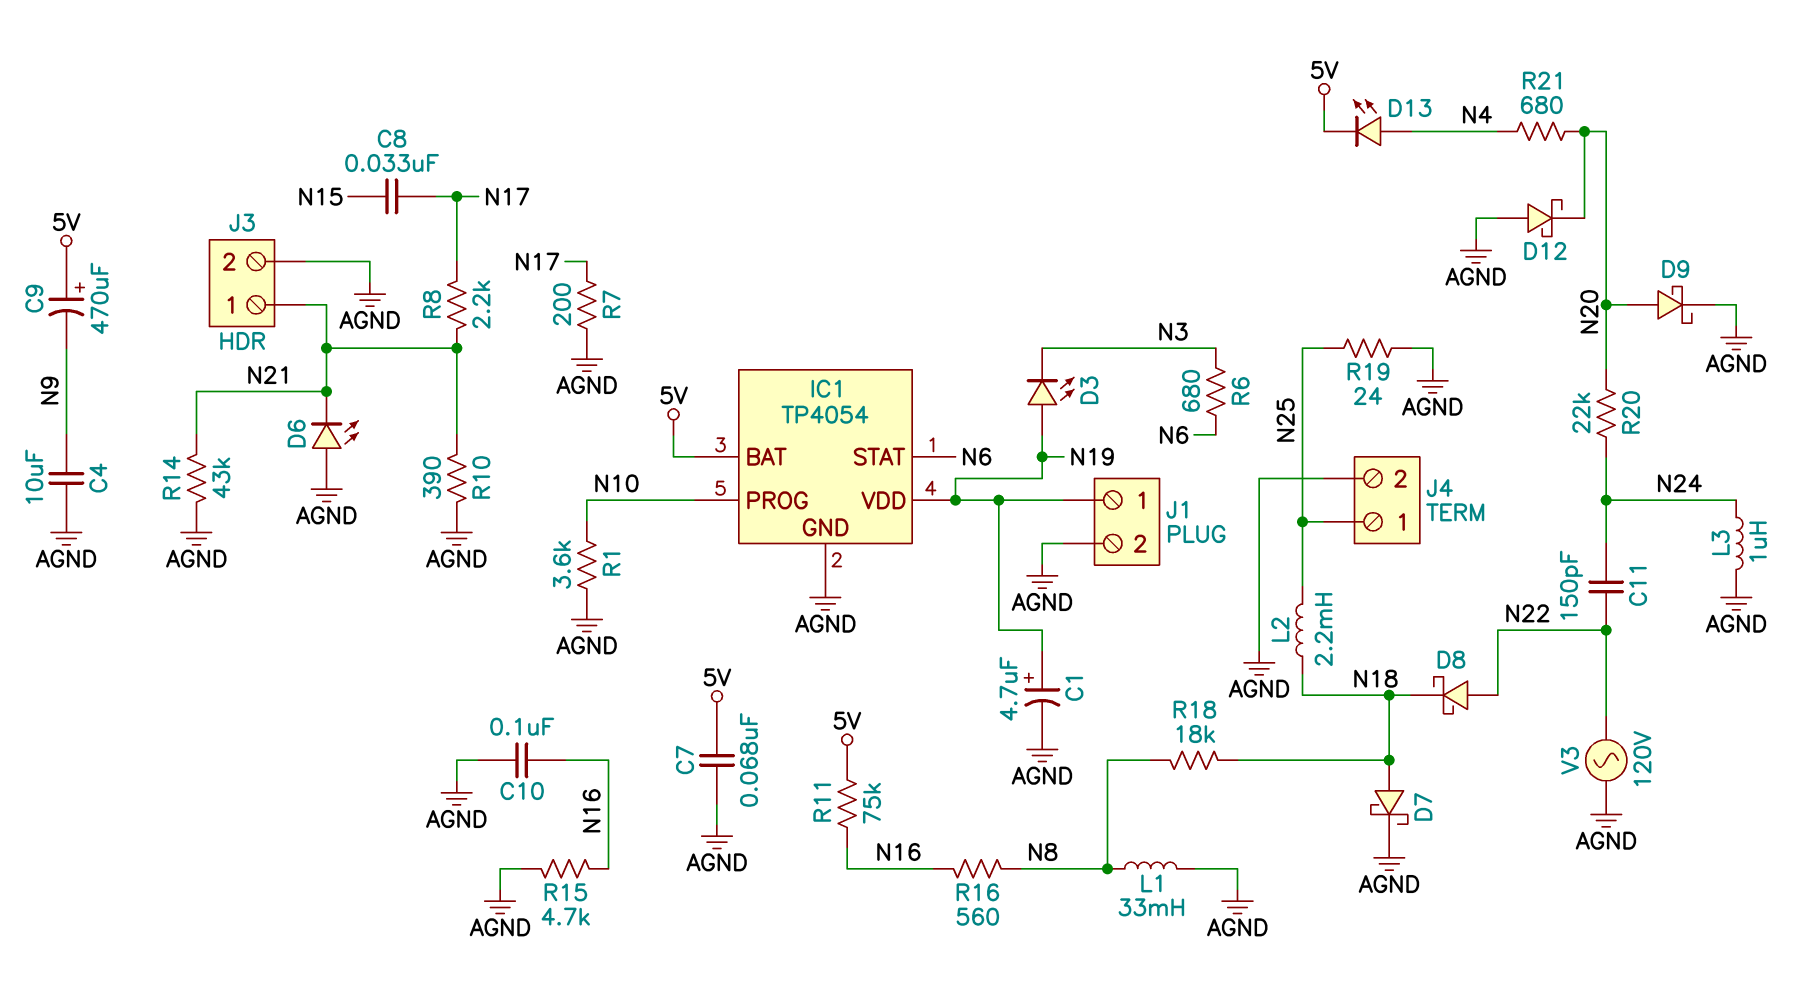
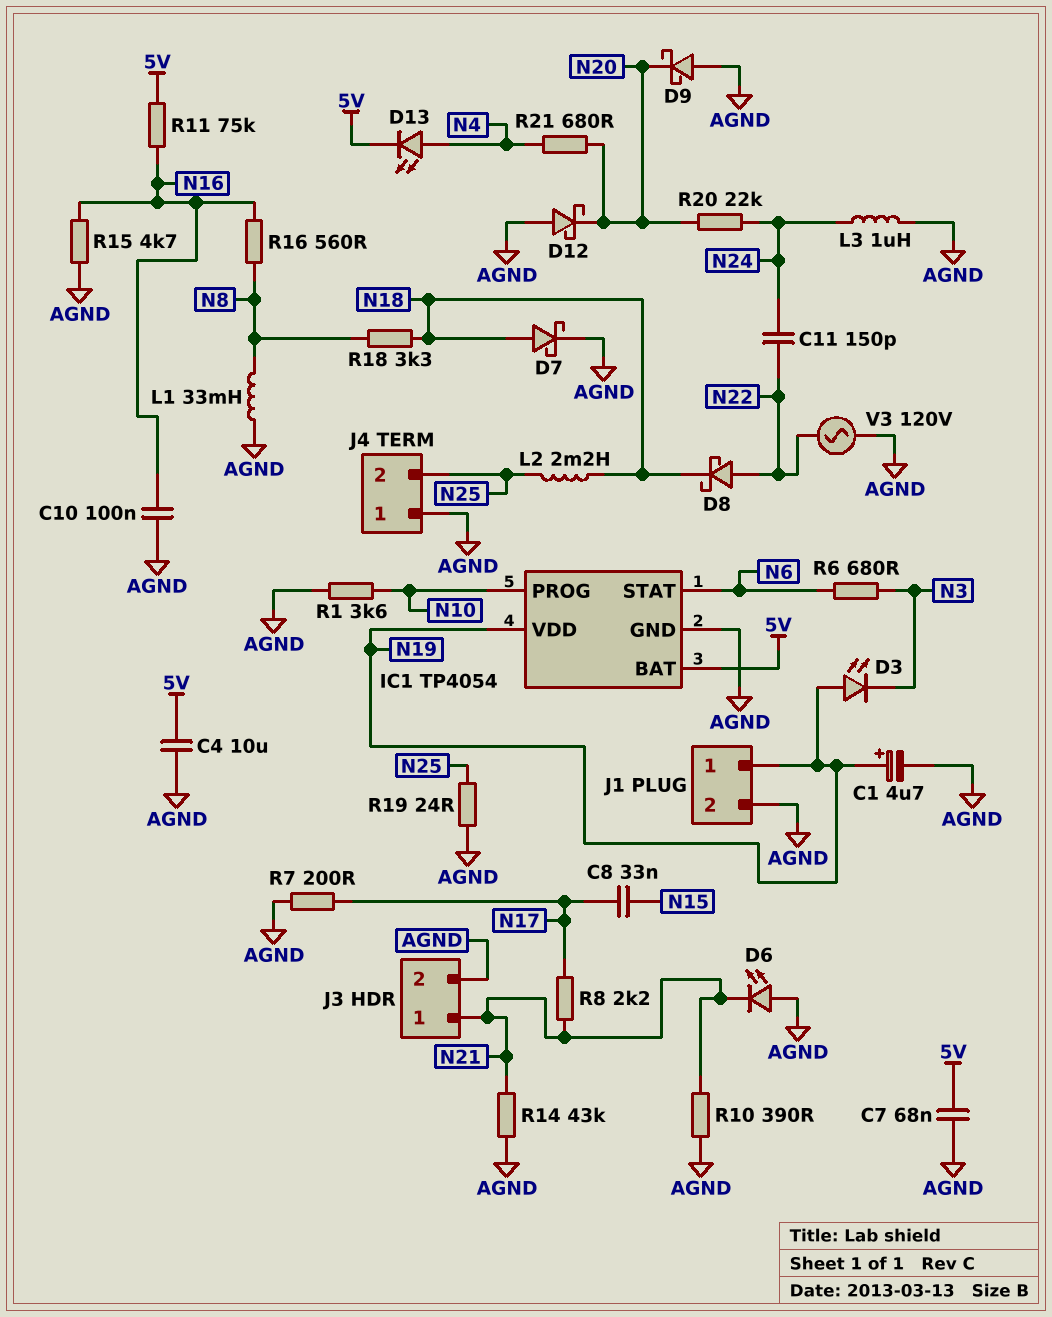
C4: 10uF (AGND, N9) -> 10uF (5V, AGND)
C9: 470uF (plus 5V, minus N9) -> none
D9: schottky (A N20, K AGND) -> schottky (A AGND, K N20)
J4 pin 1: N25 -> AGND
J4 pin 2: AGND -> N25
R18: 18k (N8, N18) -> 3.3k (N8, N18)

